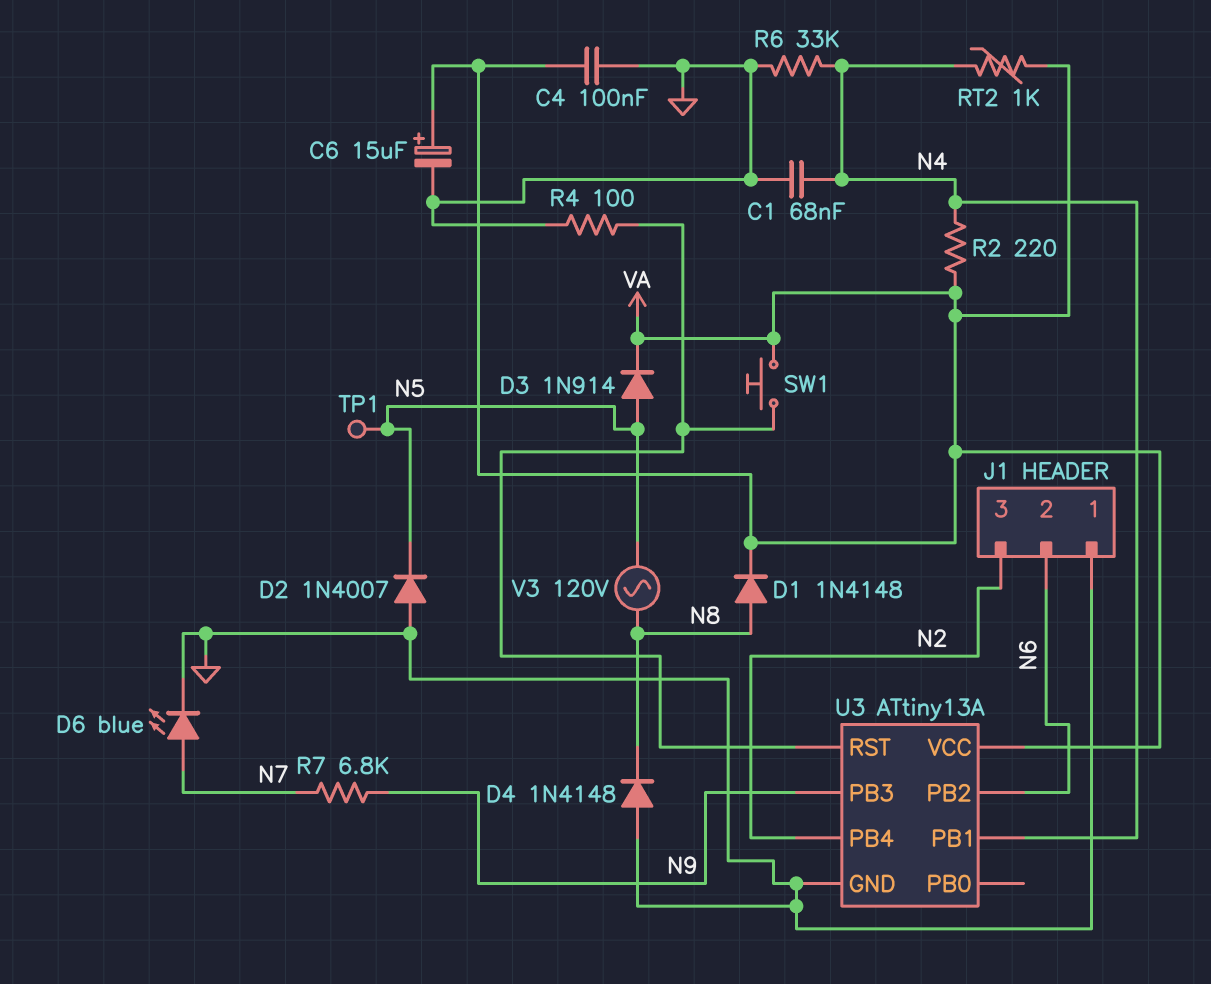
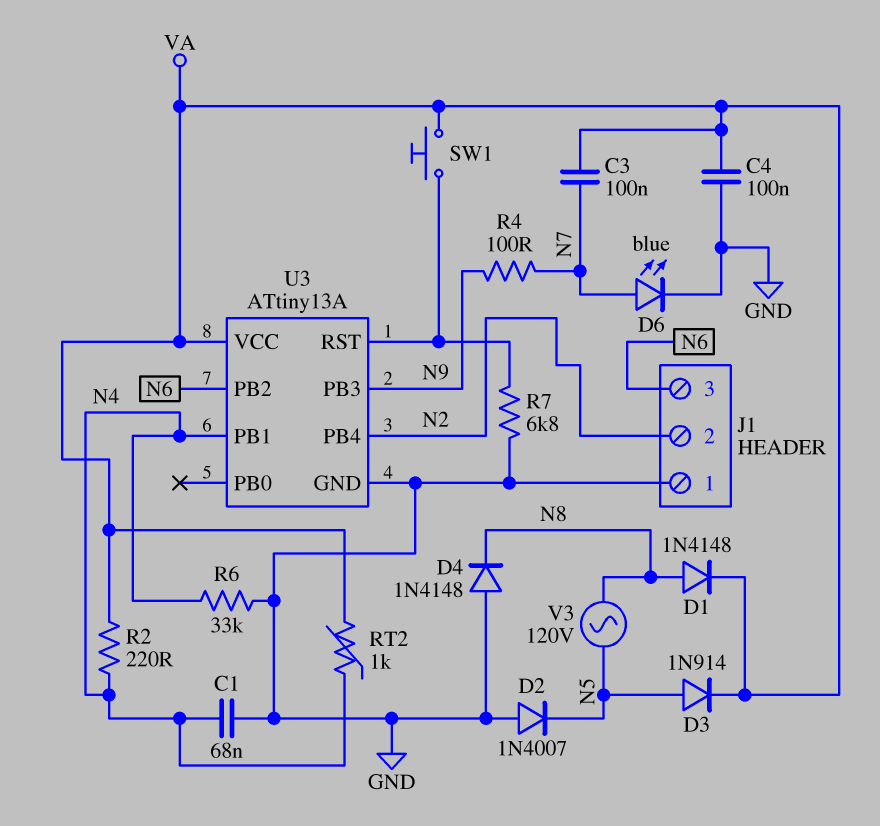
C3: none -> 100nF (N7, VA)
C6: 15uF (plus VA, minus GND) -> none
J1 pin 2: N6 -> N2
J1 pin 3: N2 -> N6
R4: 100 (GND, U3/RST) -> 100 (N7, N9)
R7: 6.8k (N7, N9) -> 6.8k (GND, U3/RST)
TP1: test point (N5) -> none

